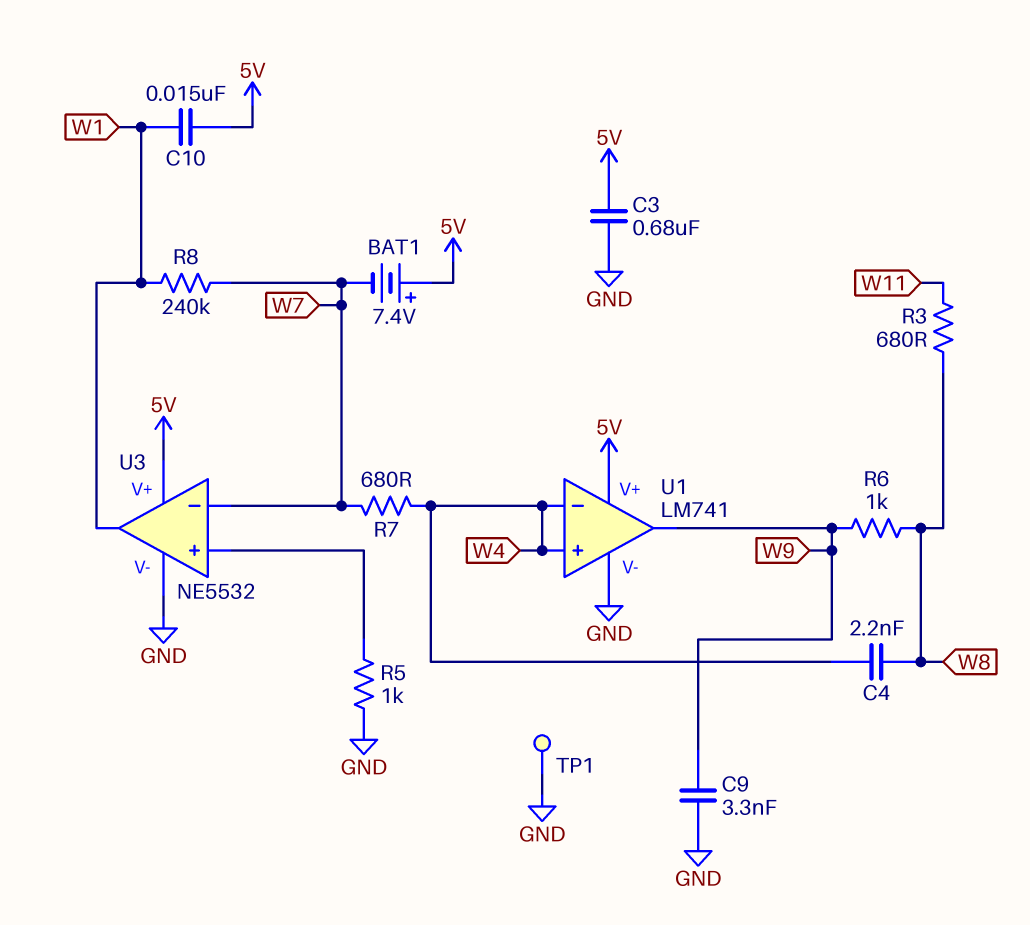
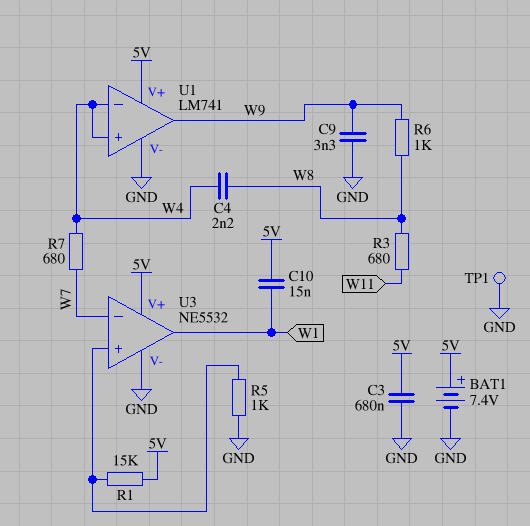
BAT1: 7.4V (plus 5V, minus W7) -> 7.4V (plus 5V, minus GND)
R1: none -> 15k (5V, U3/in+)
R8: 240k (W1, W7) -> none

